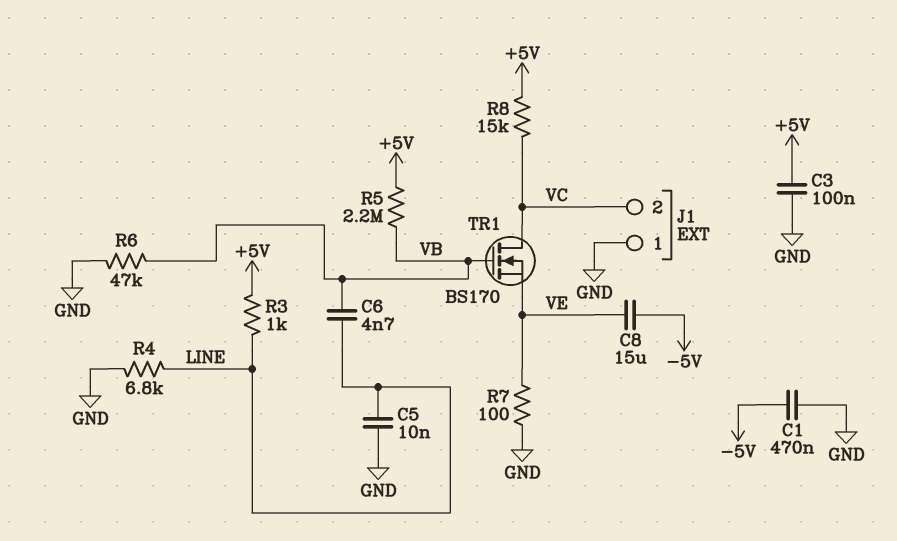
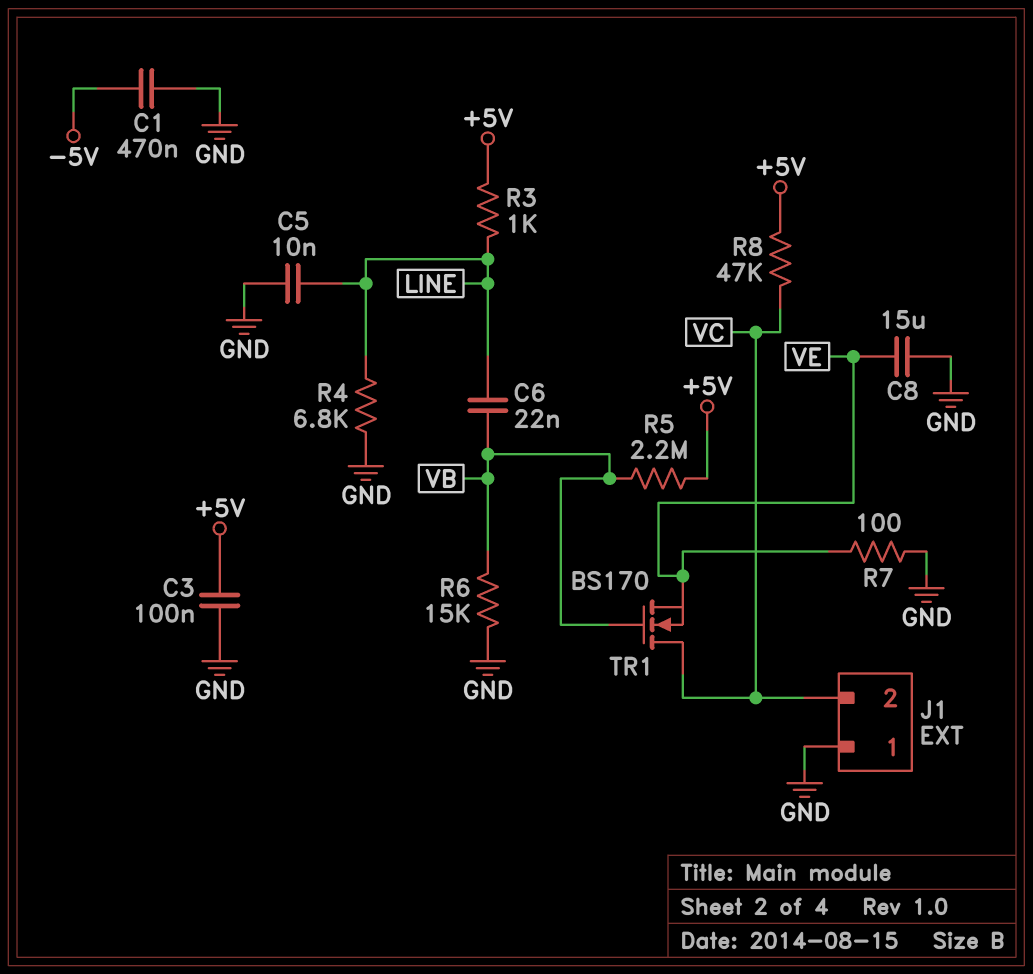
C6: 4.7nF (LINE, VB) -> 22nF (LINE, VB)
C8: 15uF (-5V, VE) -> 15uF (GND, VE)
R6: 47k (GND, VB) -> 15k (GND, VB)
R8: 15k (+5V, VC) -> 47k (+5V, VC)

